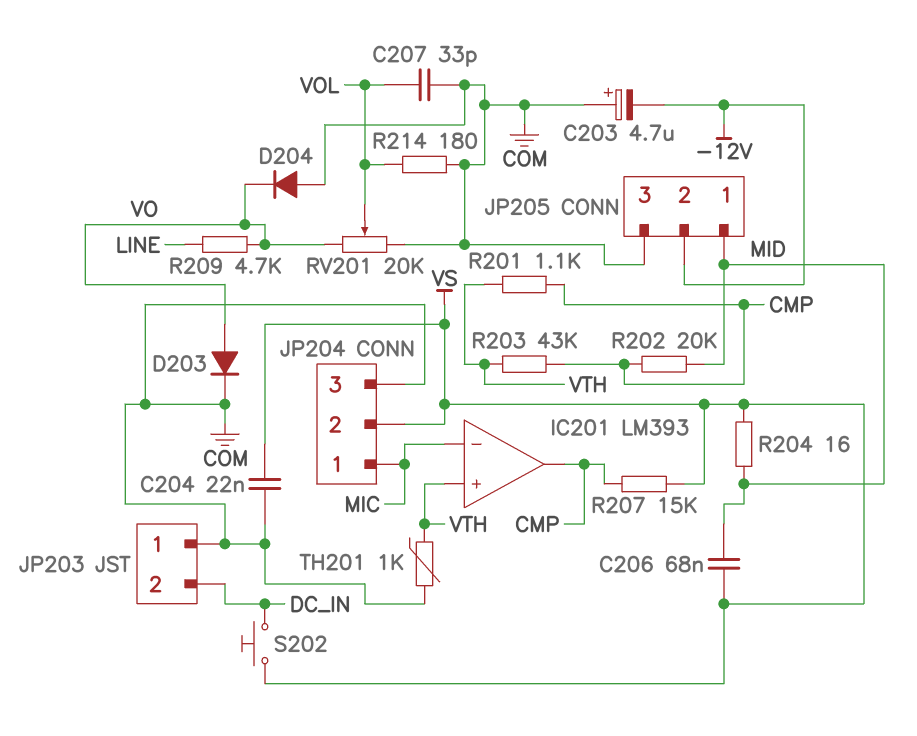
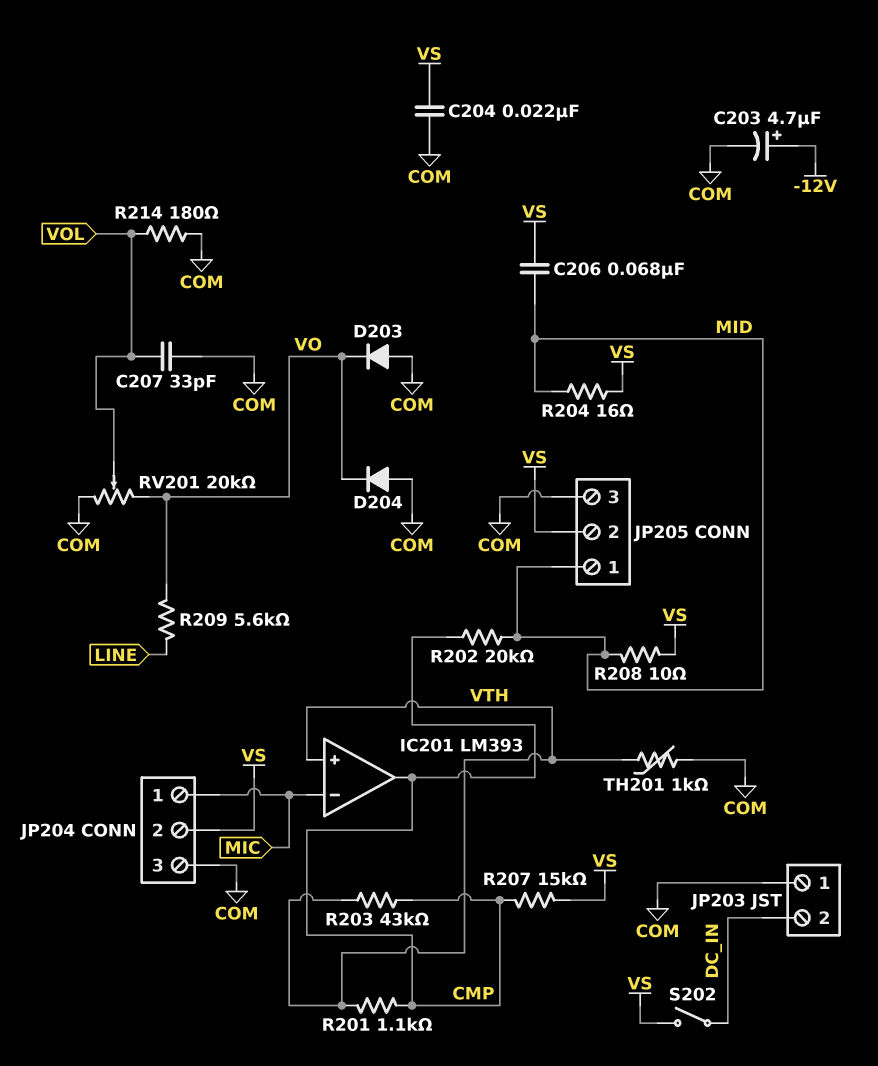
C203: 4.7uF (plus COM, minus -12V) -> 4.7uF (plus -12V, minus COM)
D203: diode (A VO, K COM) -> diode (A COM, K VO)
JP205 pin 2: -12V -> VS
R208: none -> 10 (MID, VS)
R209: 4.7k (LINE, VO) -> 5.6k (LINE, VO)
S202: button (DC_IN, VS) -> switch (DC_IN, VS)

